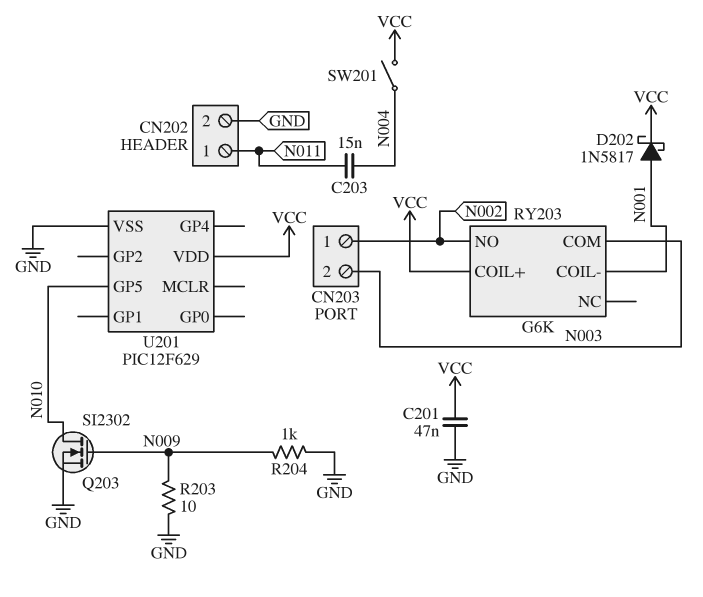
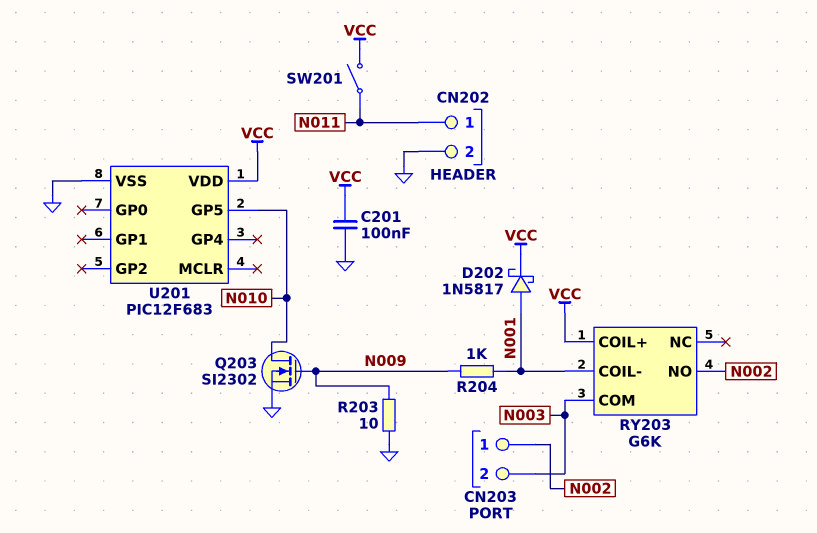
C201: 47nF (GND, VCC) -> 100nF (GND, VCC)
C203: 15nF (N004, N011) -> none
R204: 1k (GND, N009) -> 1k (N001, N009)
SW201: switch (N004, VCC) -> switch (N011, VCC)
U201: PIC12F629 -> PIC12F683

